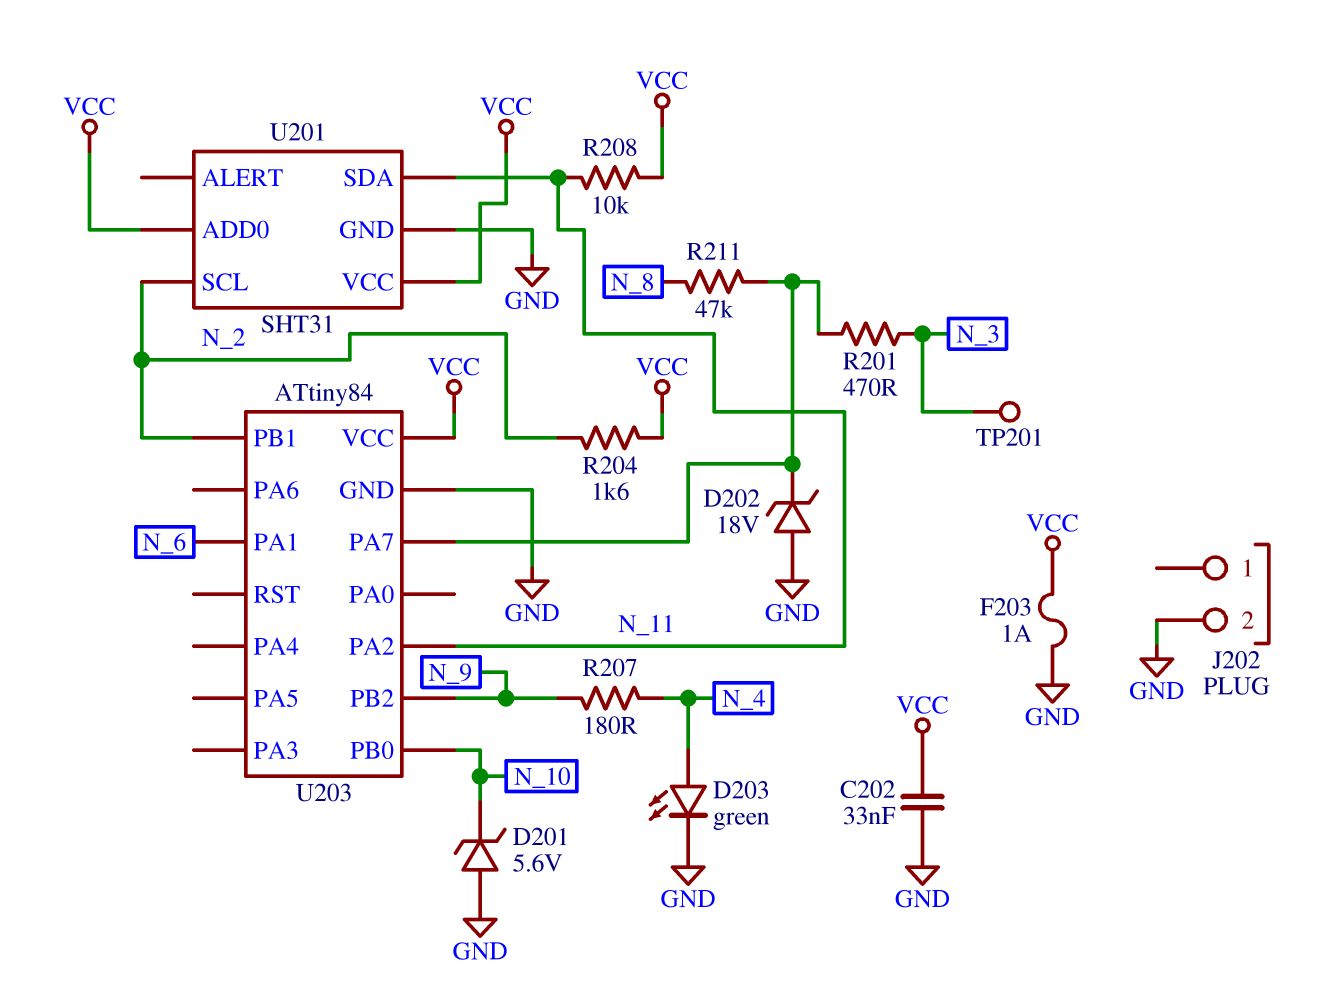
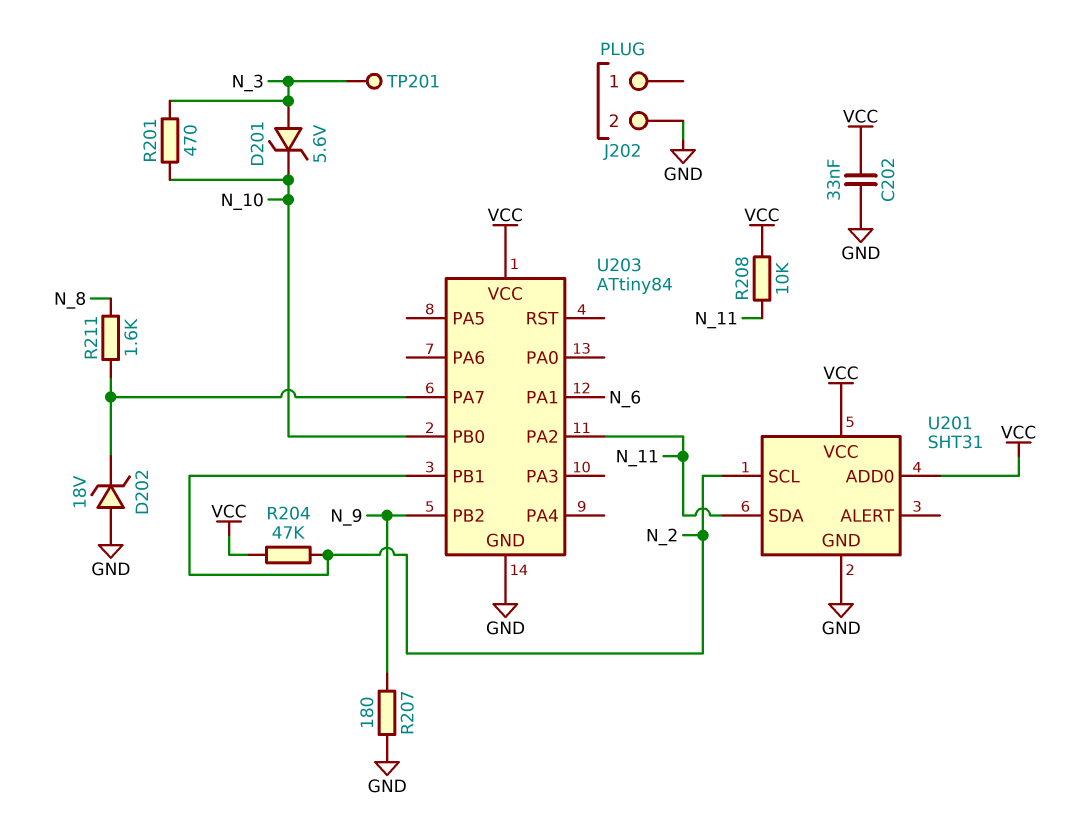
D201: zener 5.6V (A GND, K N_10) -> zener 5.6V (A N_3, K N_10)
D203: LED green (A N_4, K GND) -> none
F203: 1A (GND, VCC) -> none
R201: 470 (N_3, U203/PA7) -> 470 (N_3, N_10)
R204: 1.6k (N_2, VCC) -> 47k (N_2, VCC)
R207: 180 (N_4, N_9) -> 180 (GND, N_9)
R211: 47k (N_8, U203/PA7) -> 1.6k (N_8, U203/PA7)

